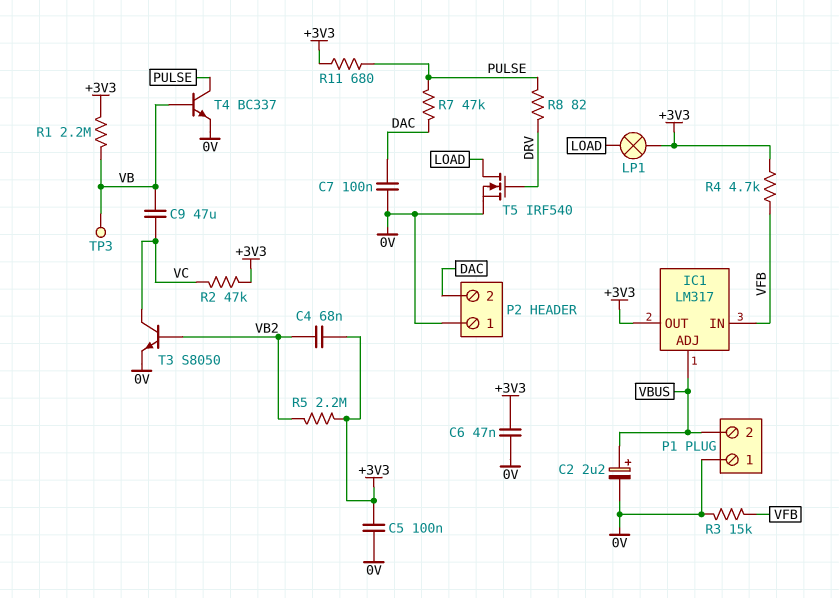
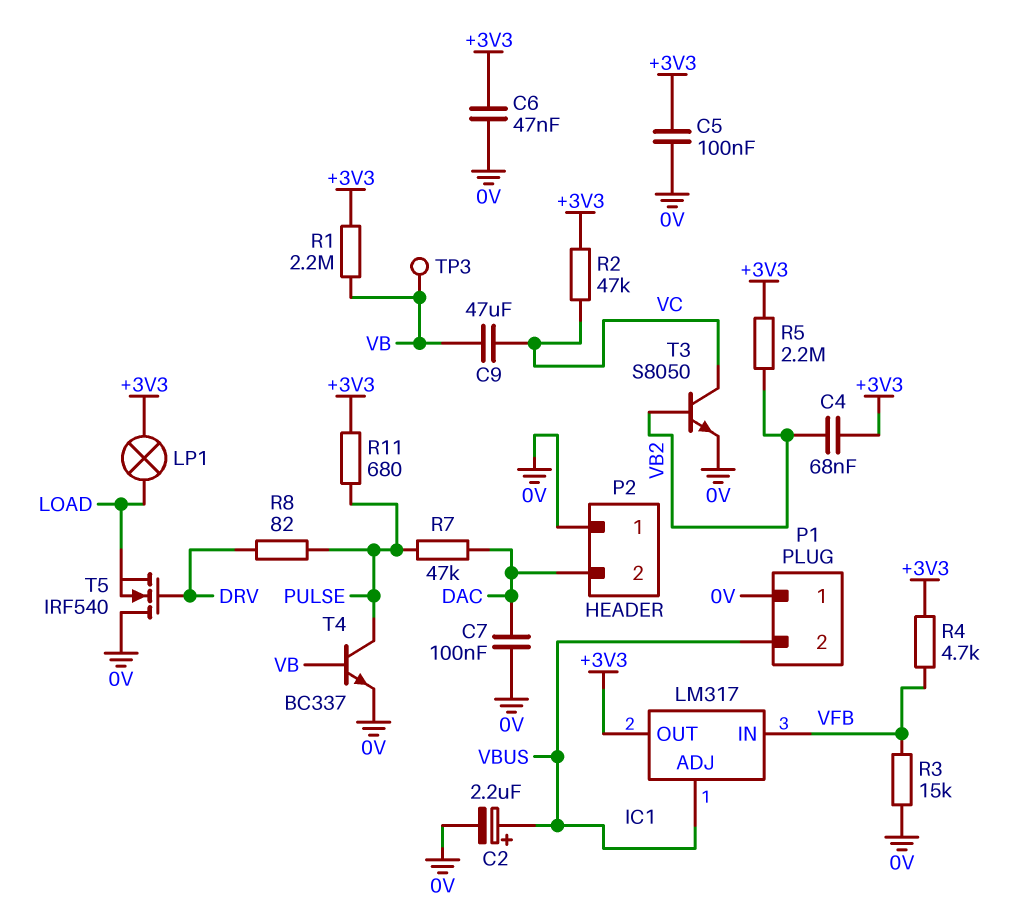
T5: NMOS IRF540 (G DRV, D LOAD, S 0V) -> NMOS IRF540 (G DRV, D 0V, S LOAD)

